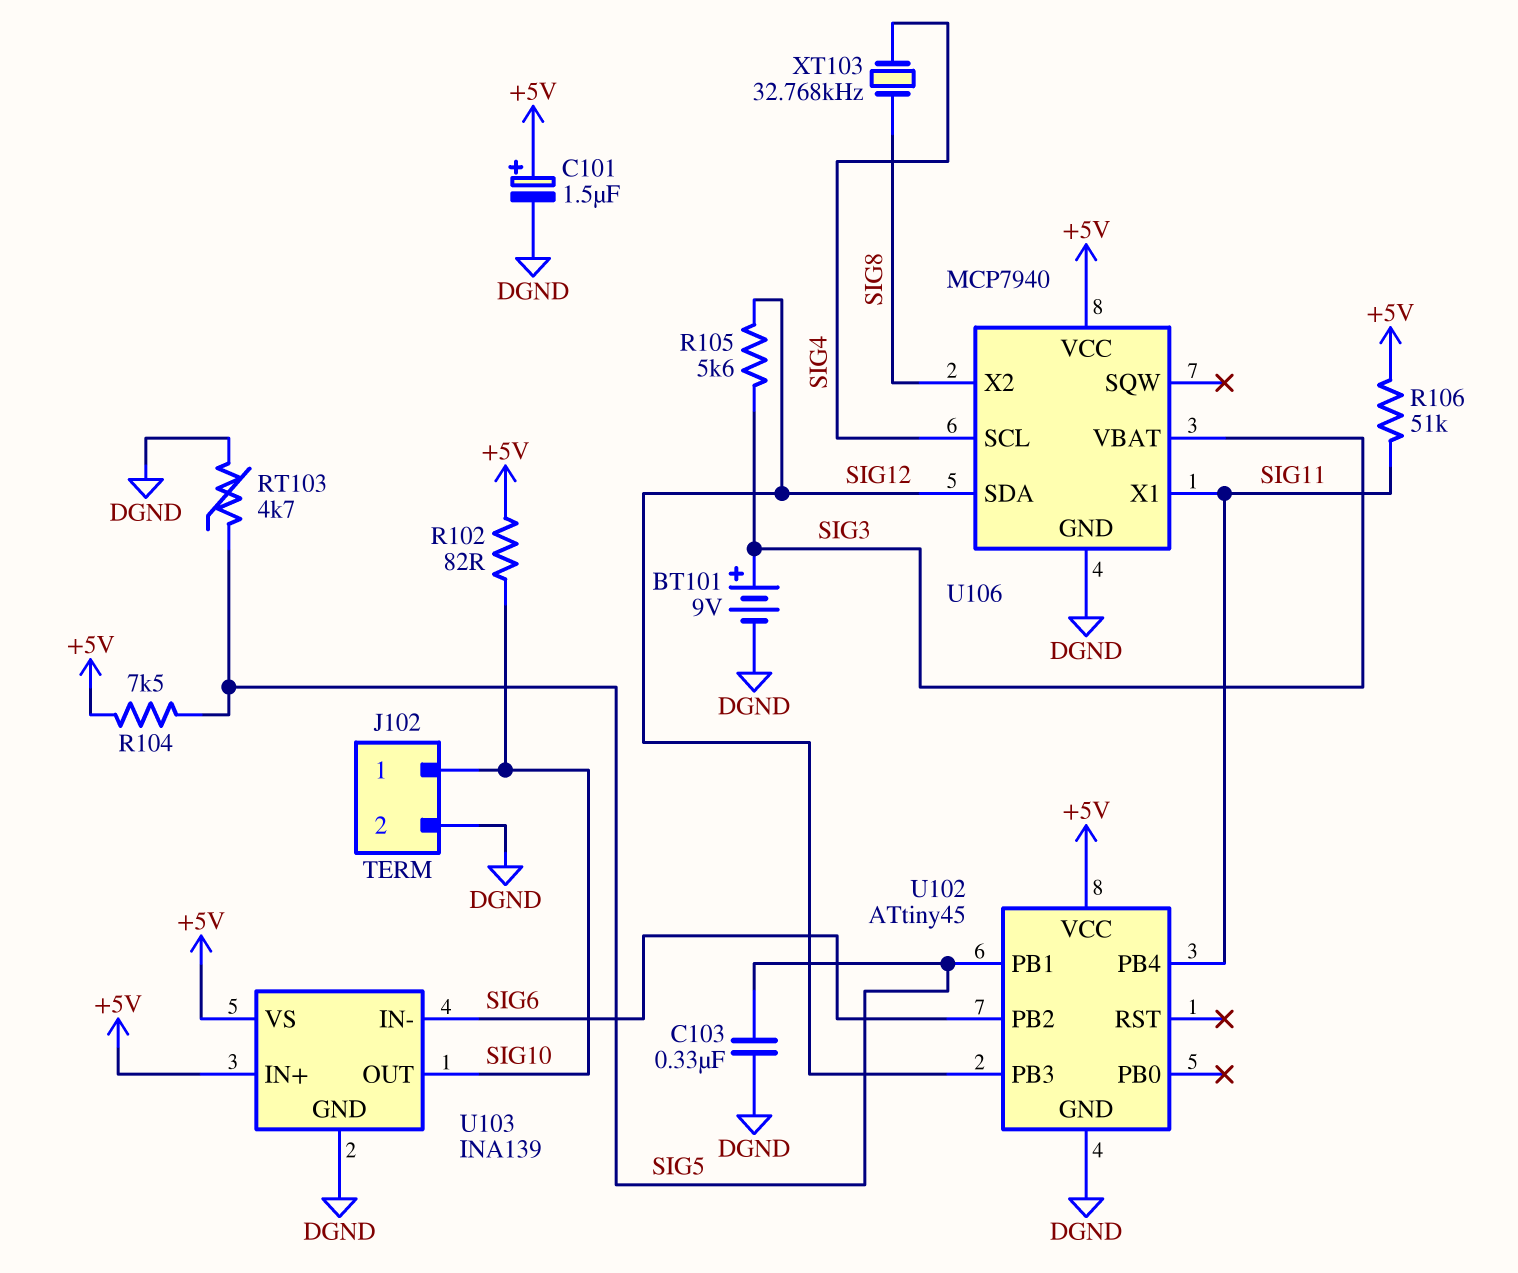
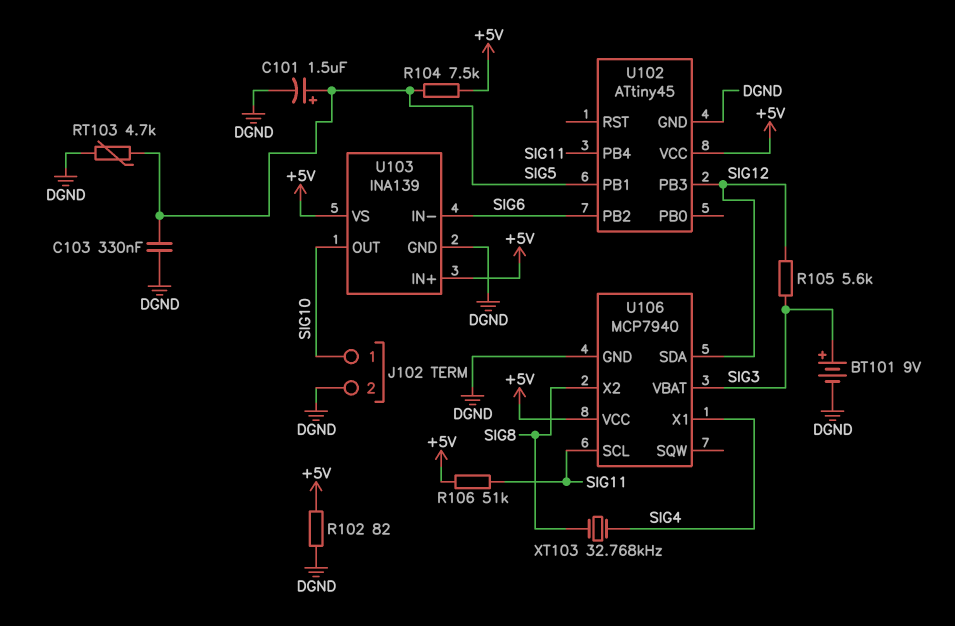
C101: 1.5uF (plus +5V, minus DGND) -> 1.5uF (plus SIG5, minus DGND)
R102: 82 (+5V, SIG10) -> 82 (+5V, DGND)
U106 pin SCL: SIG4 -> SIG11
U106 pin X1: SIG11 -> SIG4

